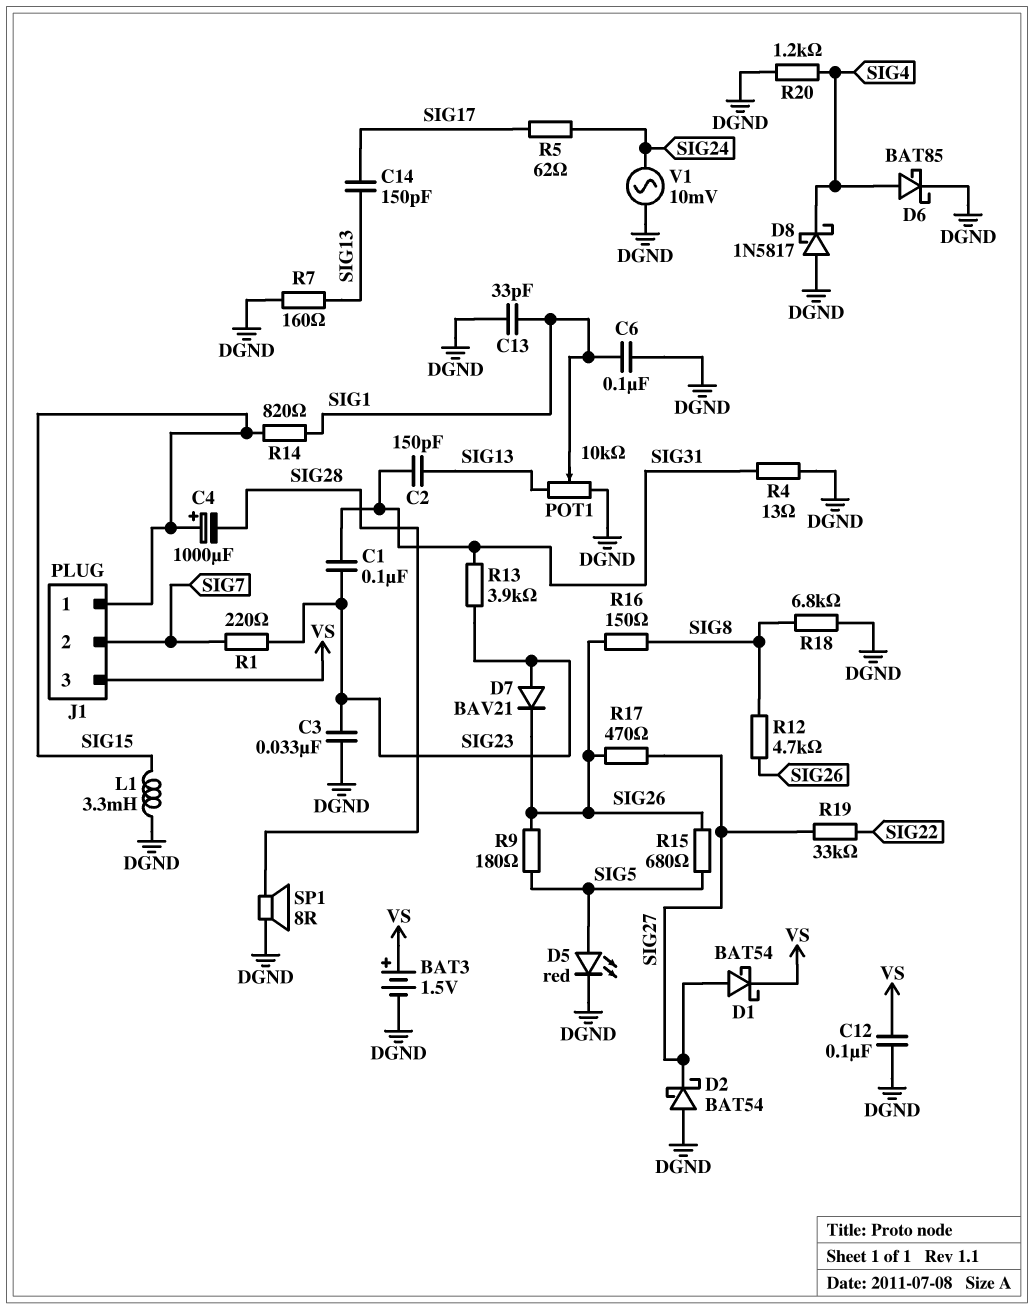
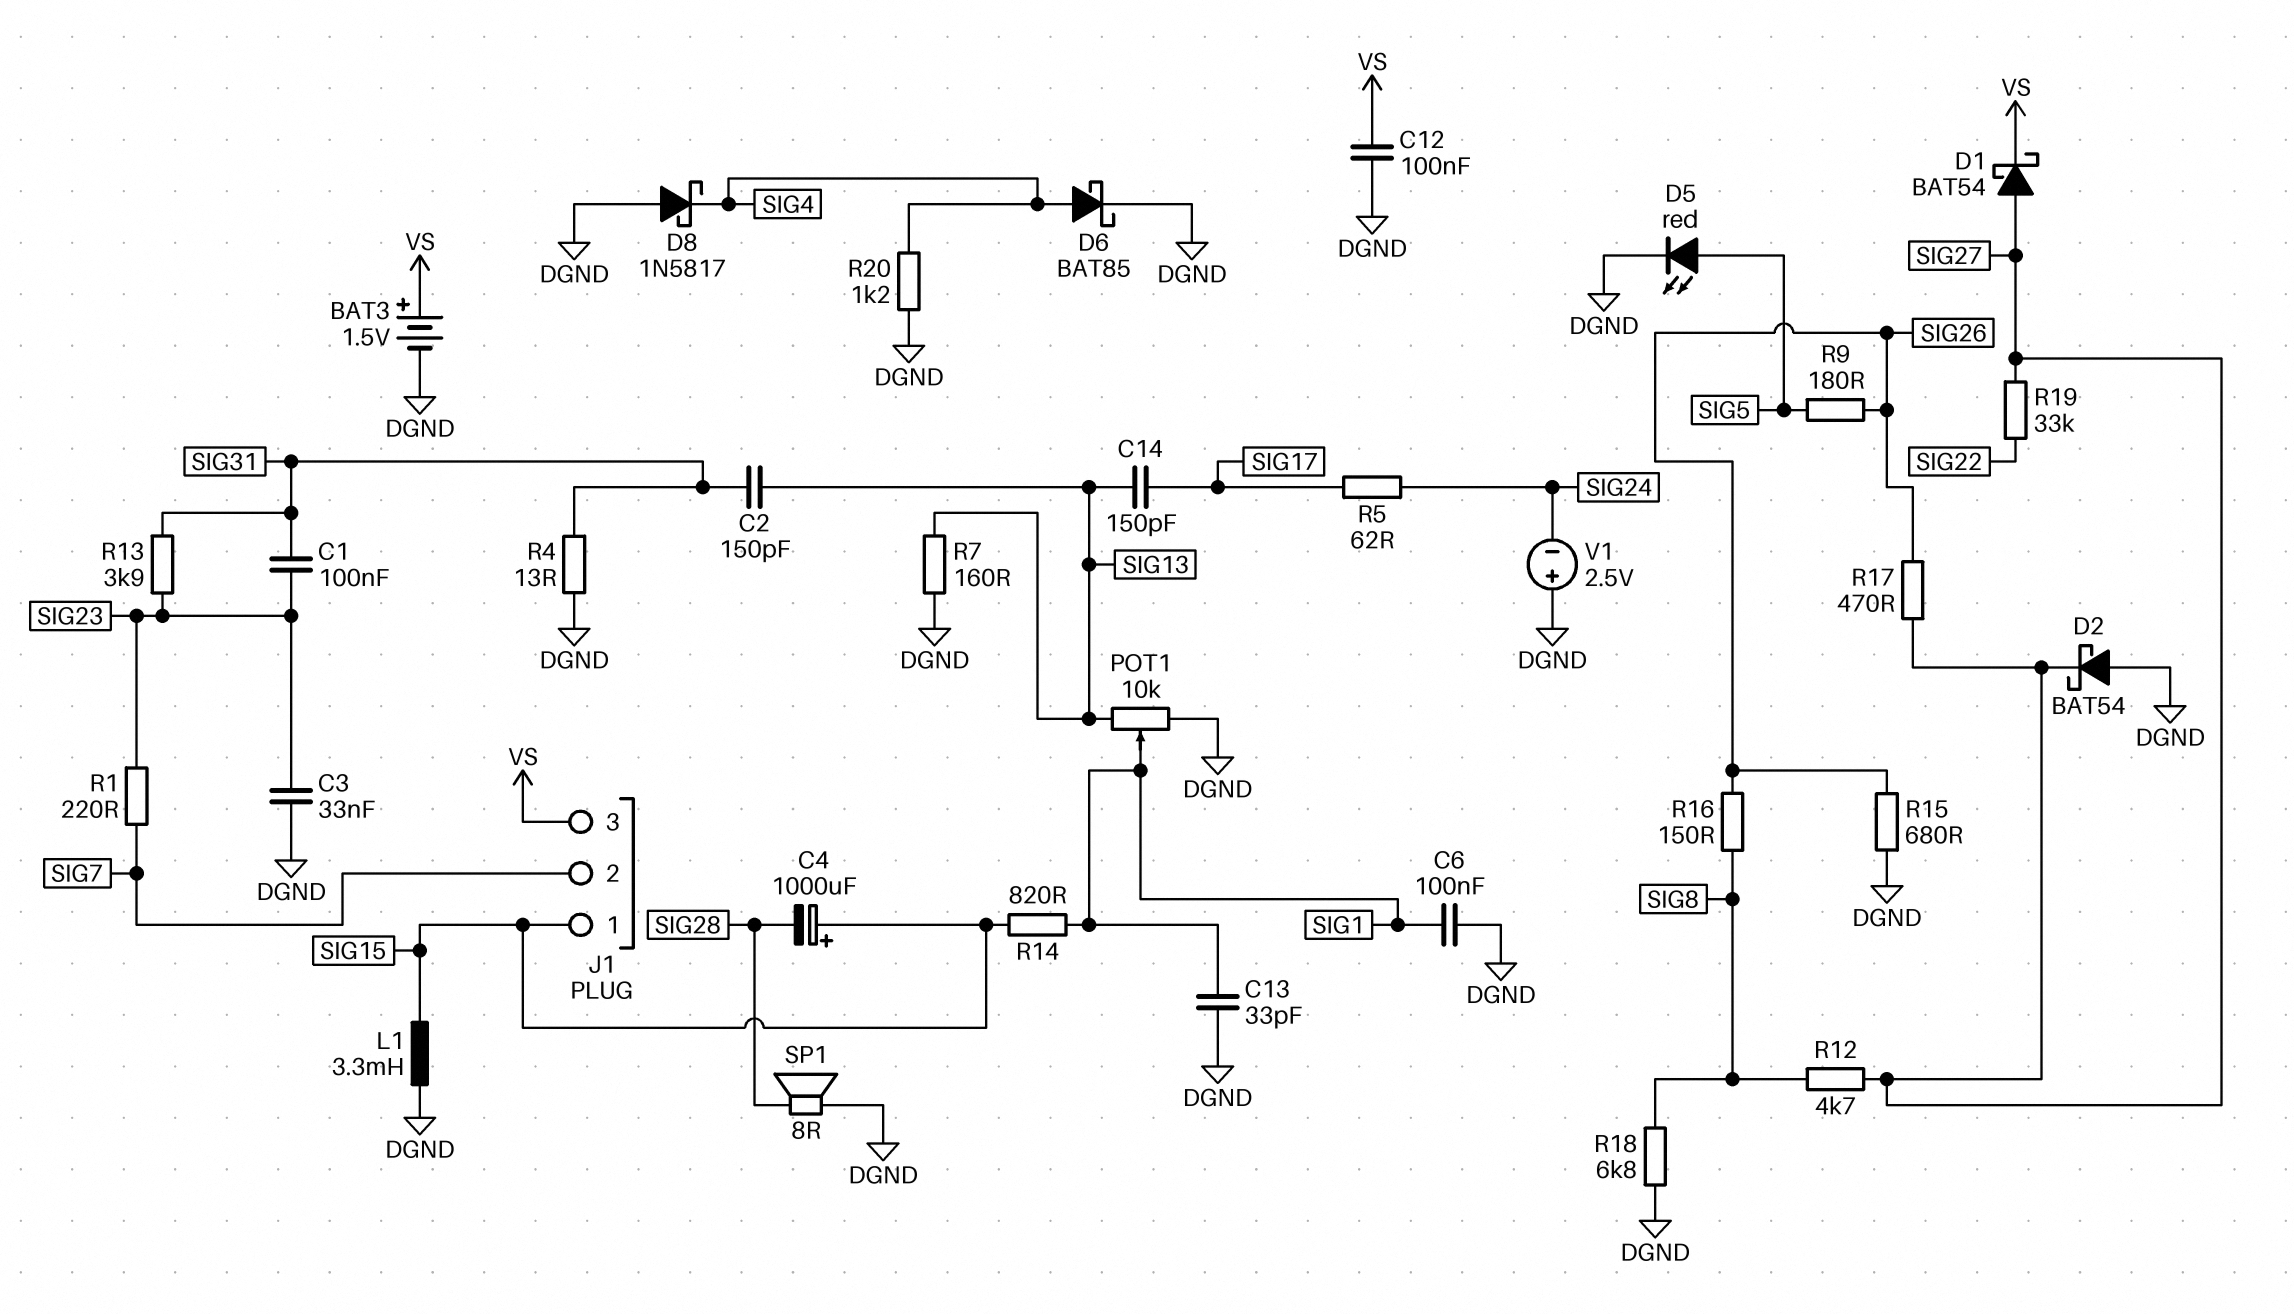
D7: diode BAV21 (A SIG23, K SIG26) -> none
R12: 4.7k (SIG8, SIG26) -> 4.7k (SIG8, SIG27)
R15: 680 (SIG5, SIG26) -> 680 (DGND, SIG26)
V1: AC 10mV (DGND, SIG24) -> 2.5V (plus DGND, minus SIG24)

